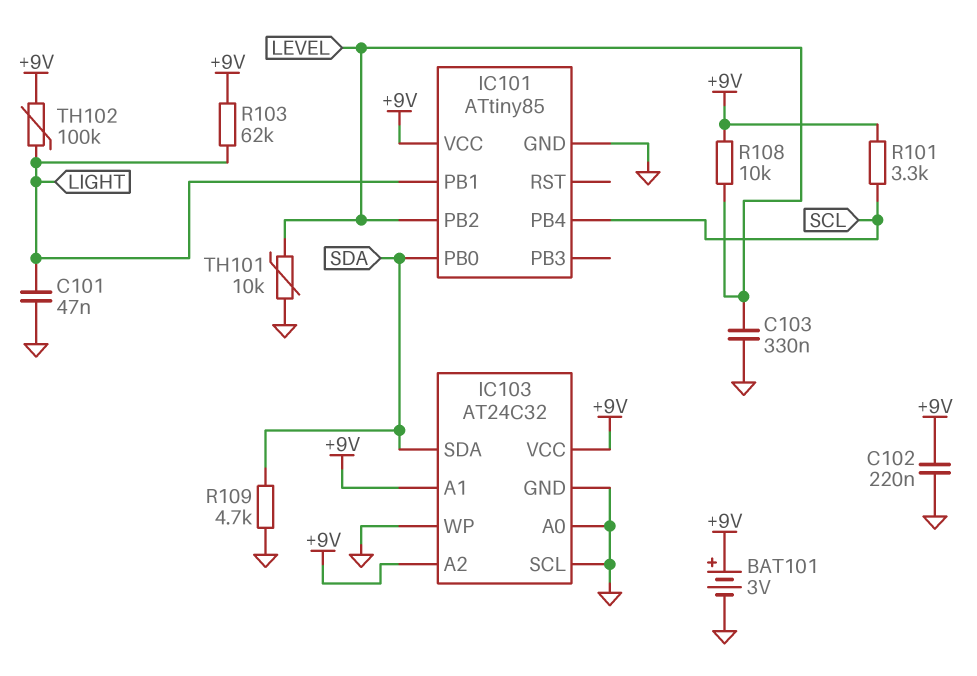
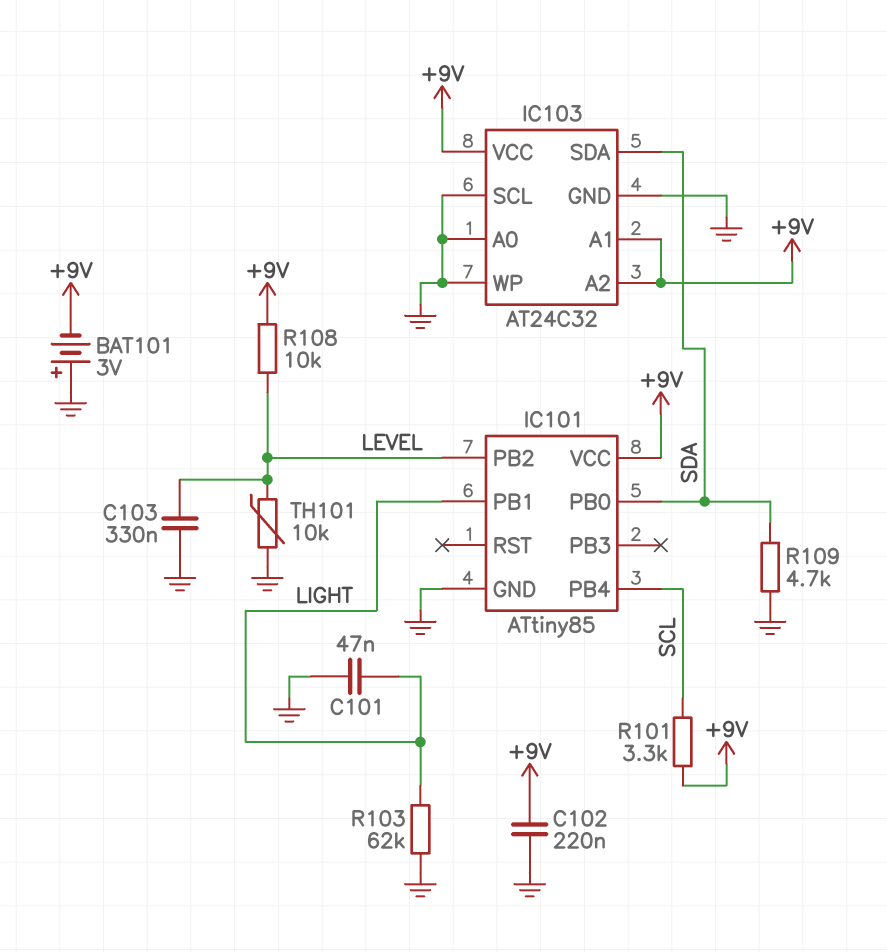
BAT101: 3V (plus +9V, minus GND) -> 3V (plus GND, minus +9V)
R103: 62k (+9V, LIGHT) -> 62k (GND, LIGHT)
TH102: 100k (+9V, LIGHT) -> none

